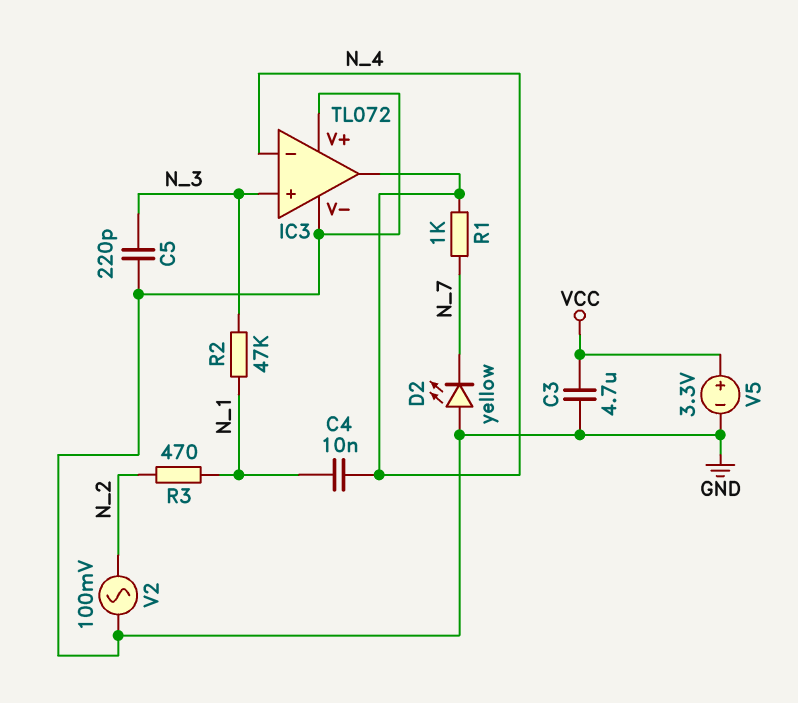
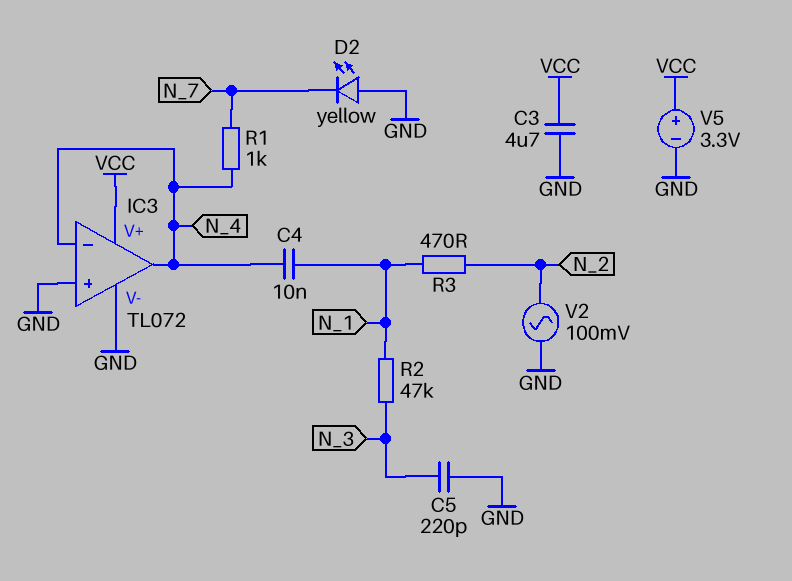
IC3 pin V+: GND -> VCC
IC3 pin in+: N_3 -> GND

